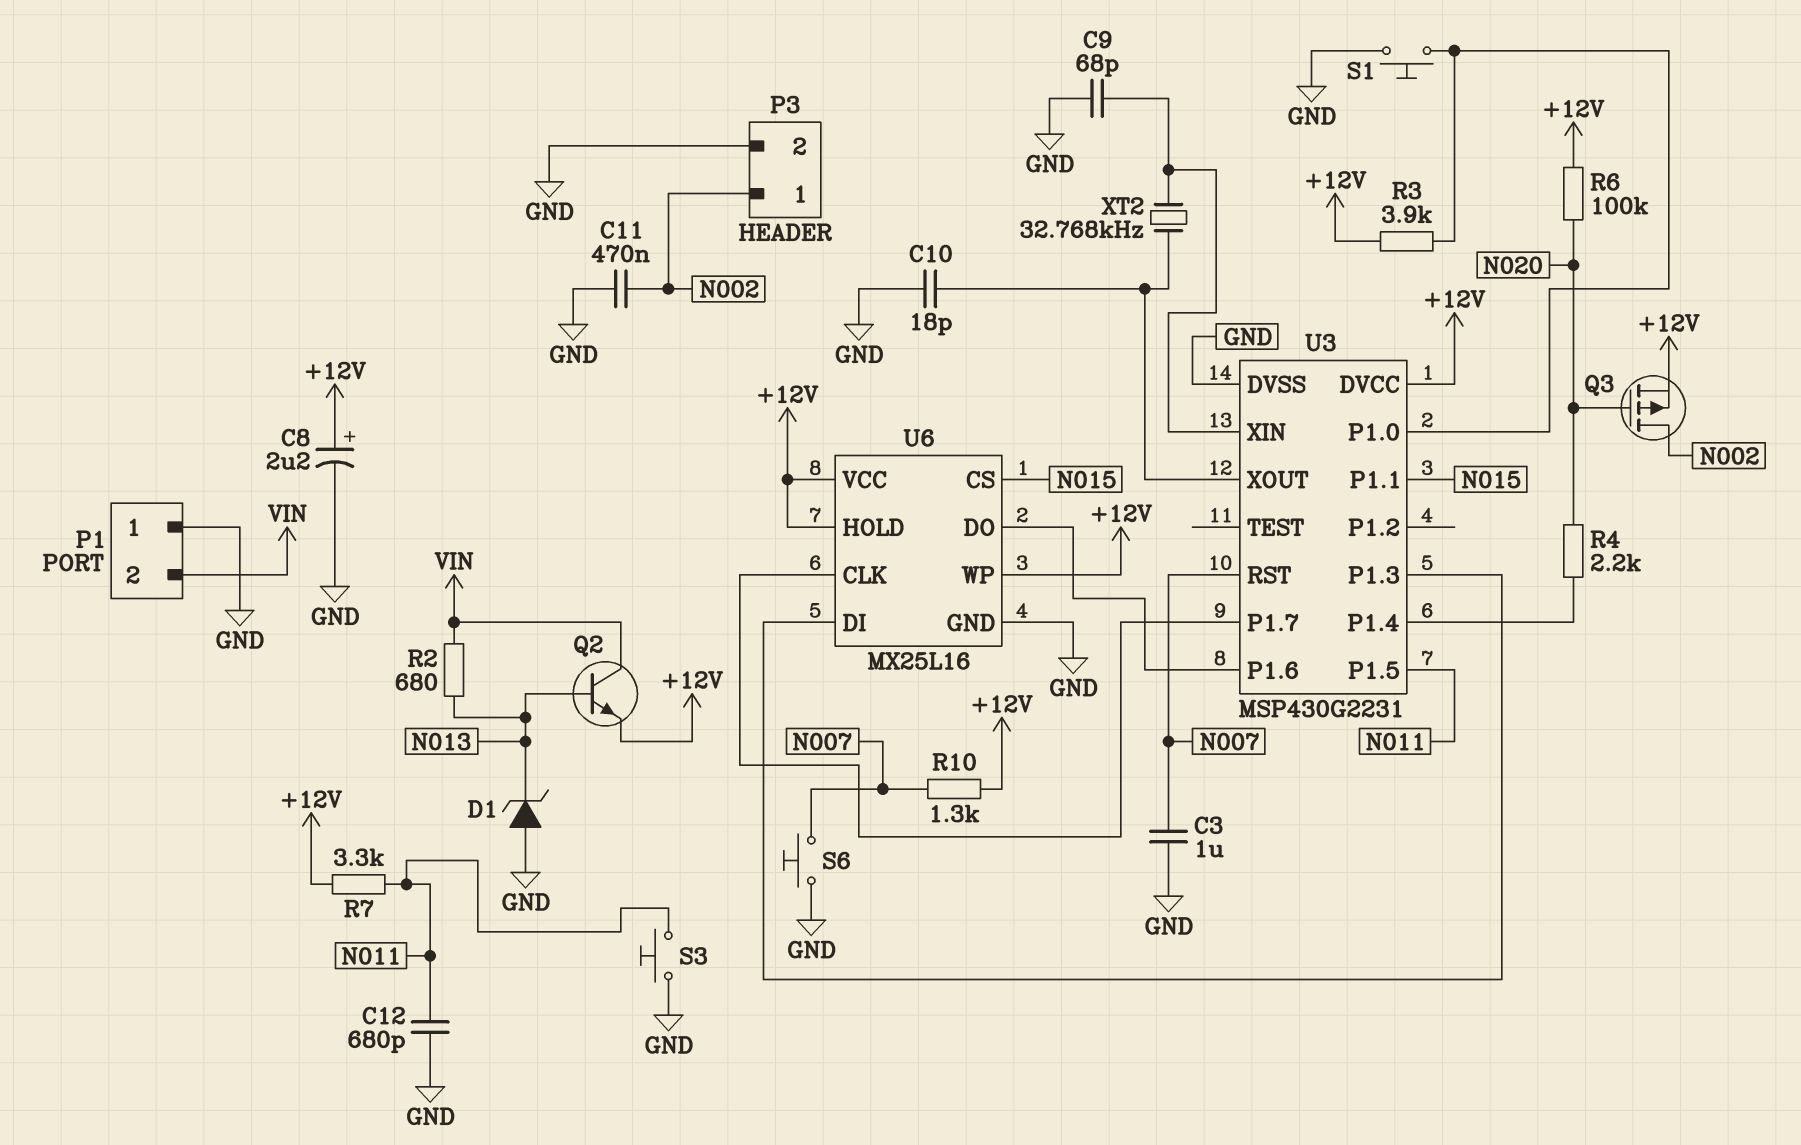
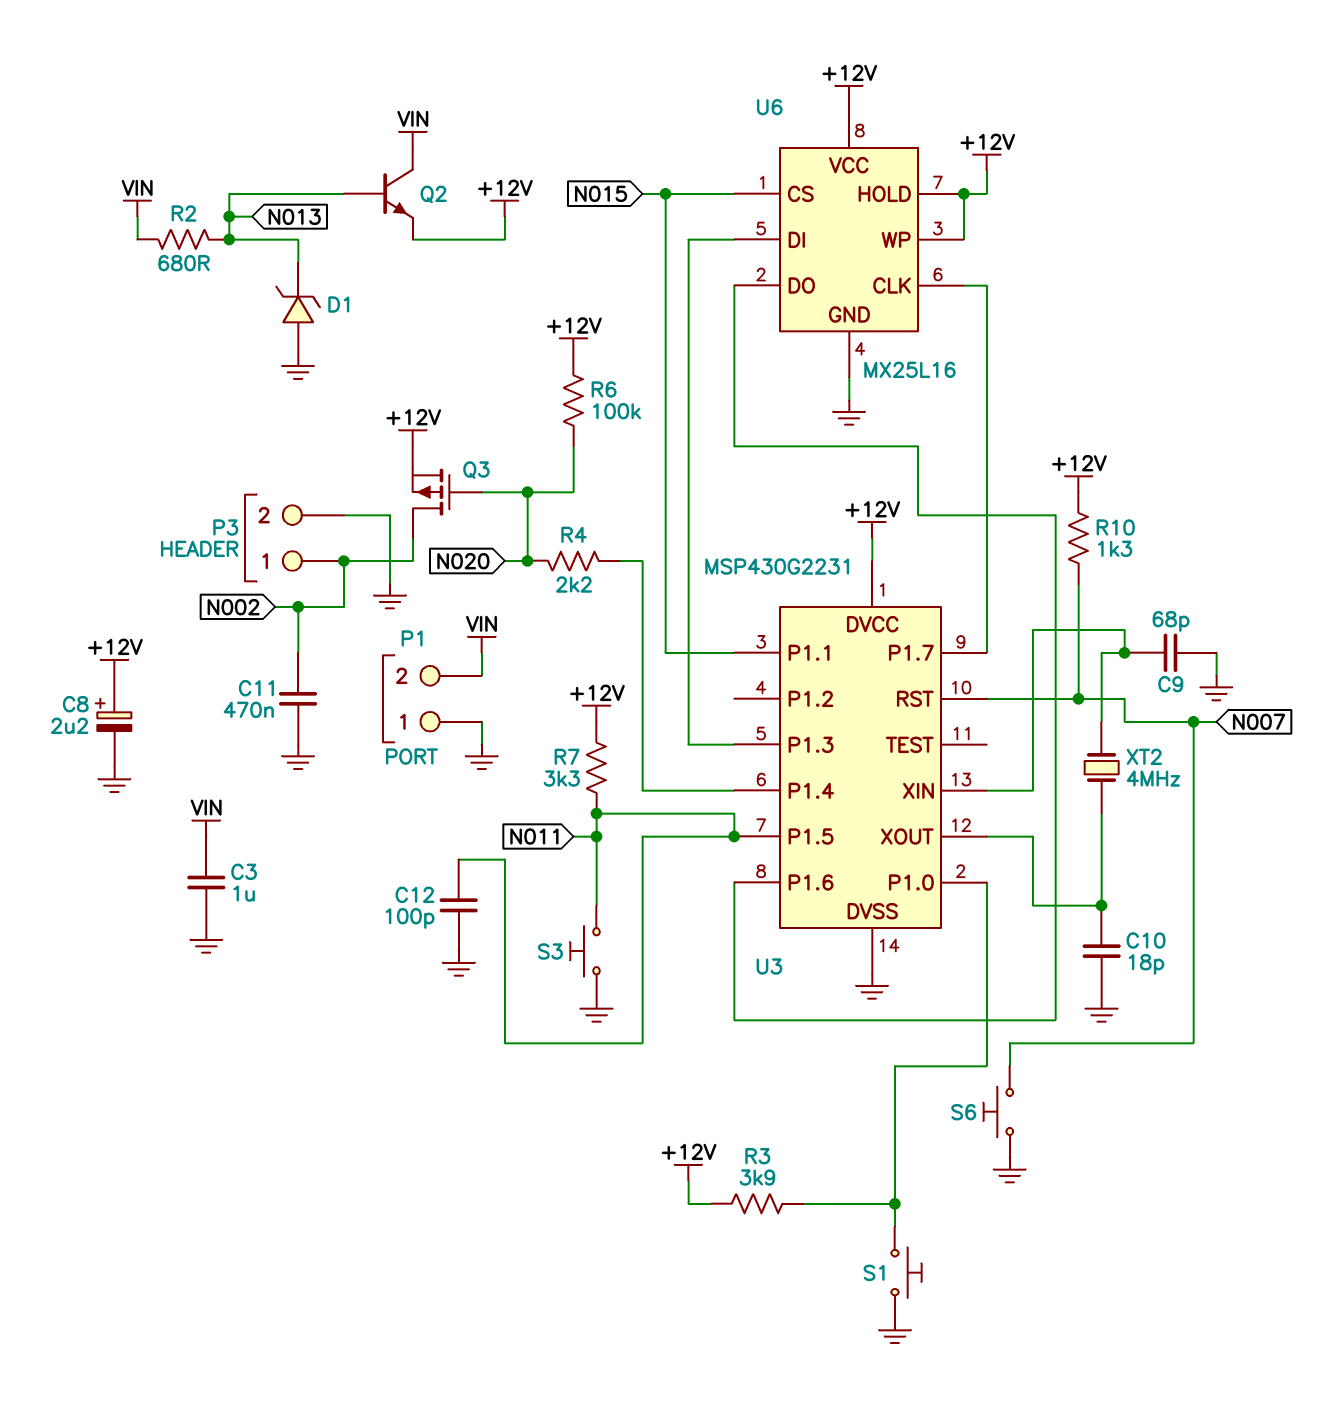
C3: 1uF (GND, N007) -> 1uF (GND, VIN)
C12: 680pF (GND, N011) -> 100pF (GND, N011)
XT2: 32.768kHz (U3/XIN, U3/XOUT) -> 4MHz (U3/XIN, U3/XOUT)

